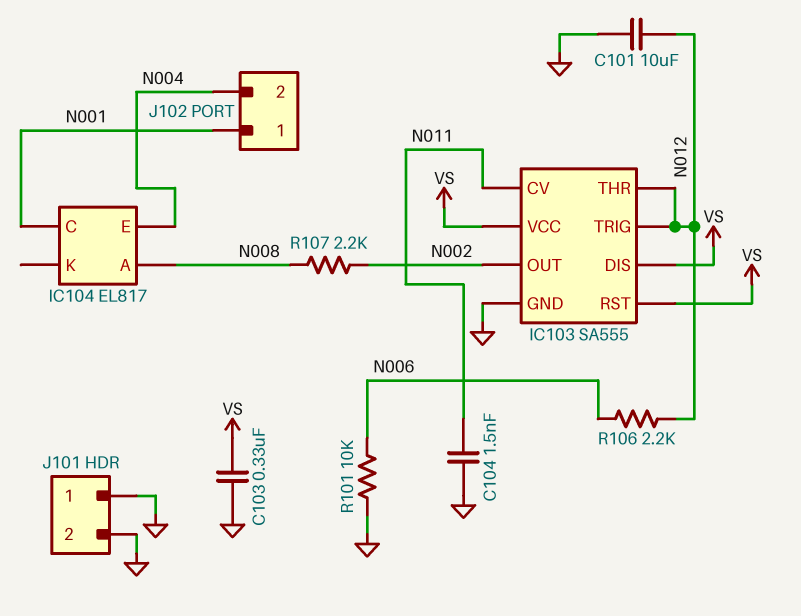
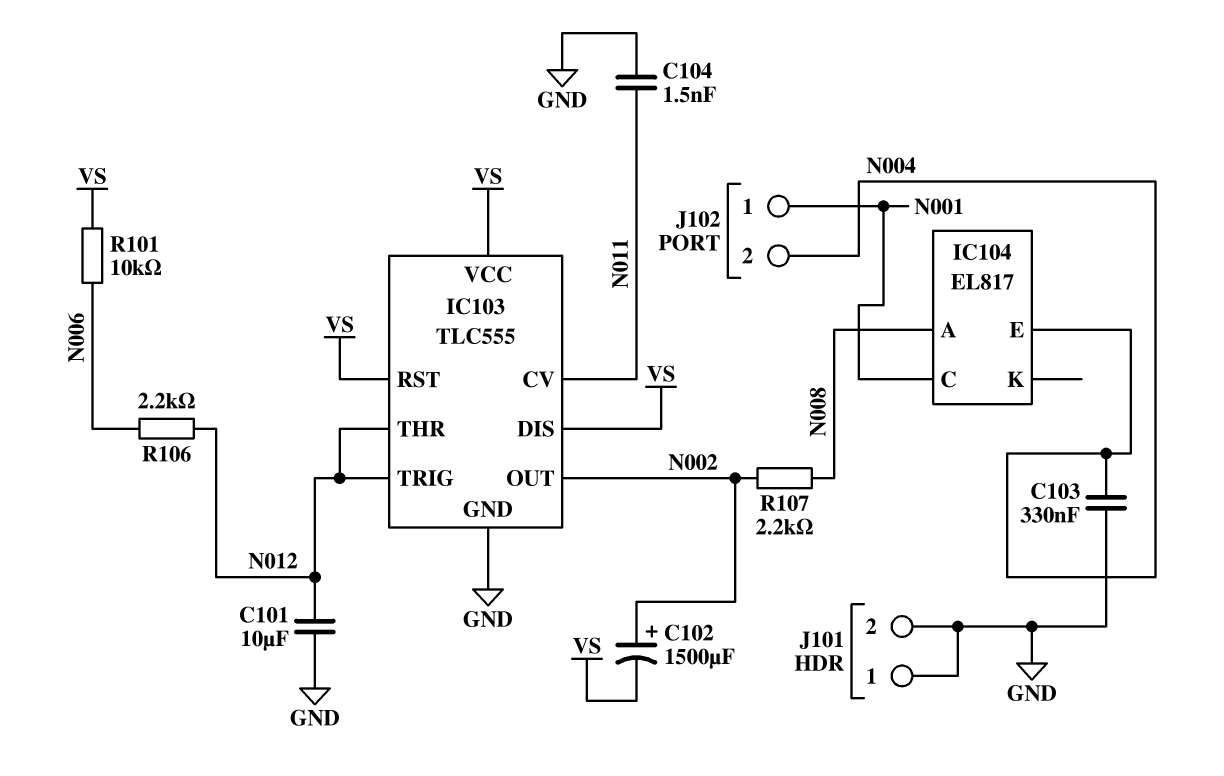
C102: none -> 1500uF (plus N002, minus VS)
C103: 330nF (GND, VS) -> 330nF (GND, N004)
IC103: SA555 -> TLC555
R101: 10k (GND, N006) -> 10k (N006, VS)

